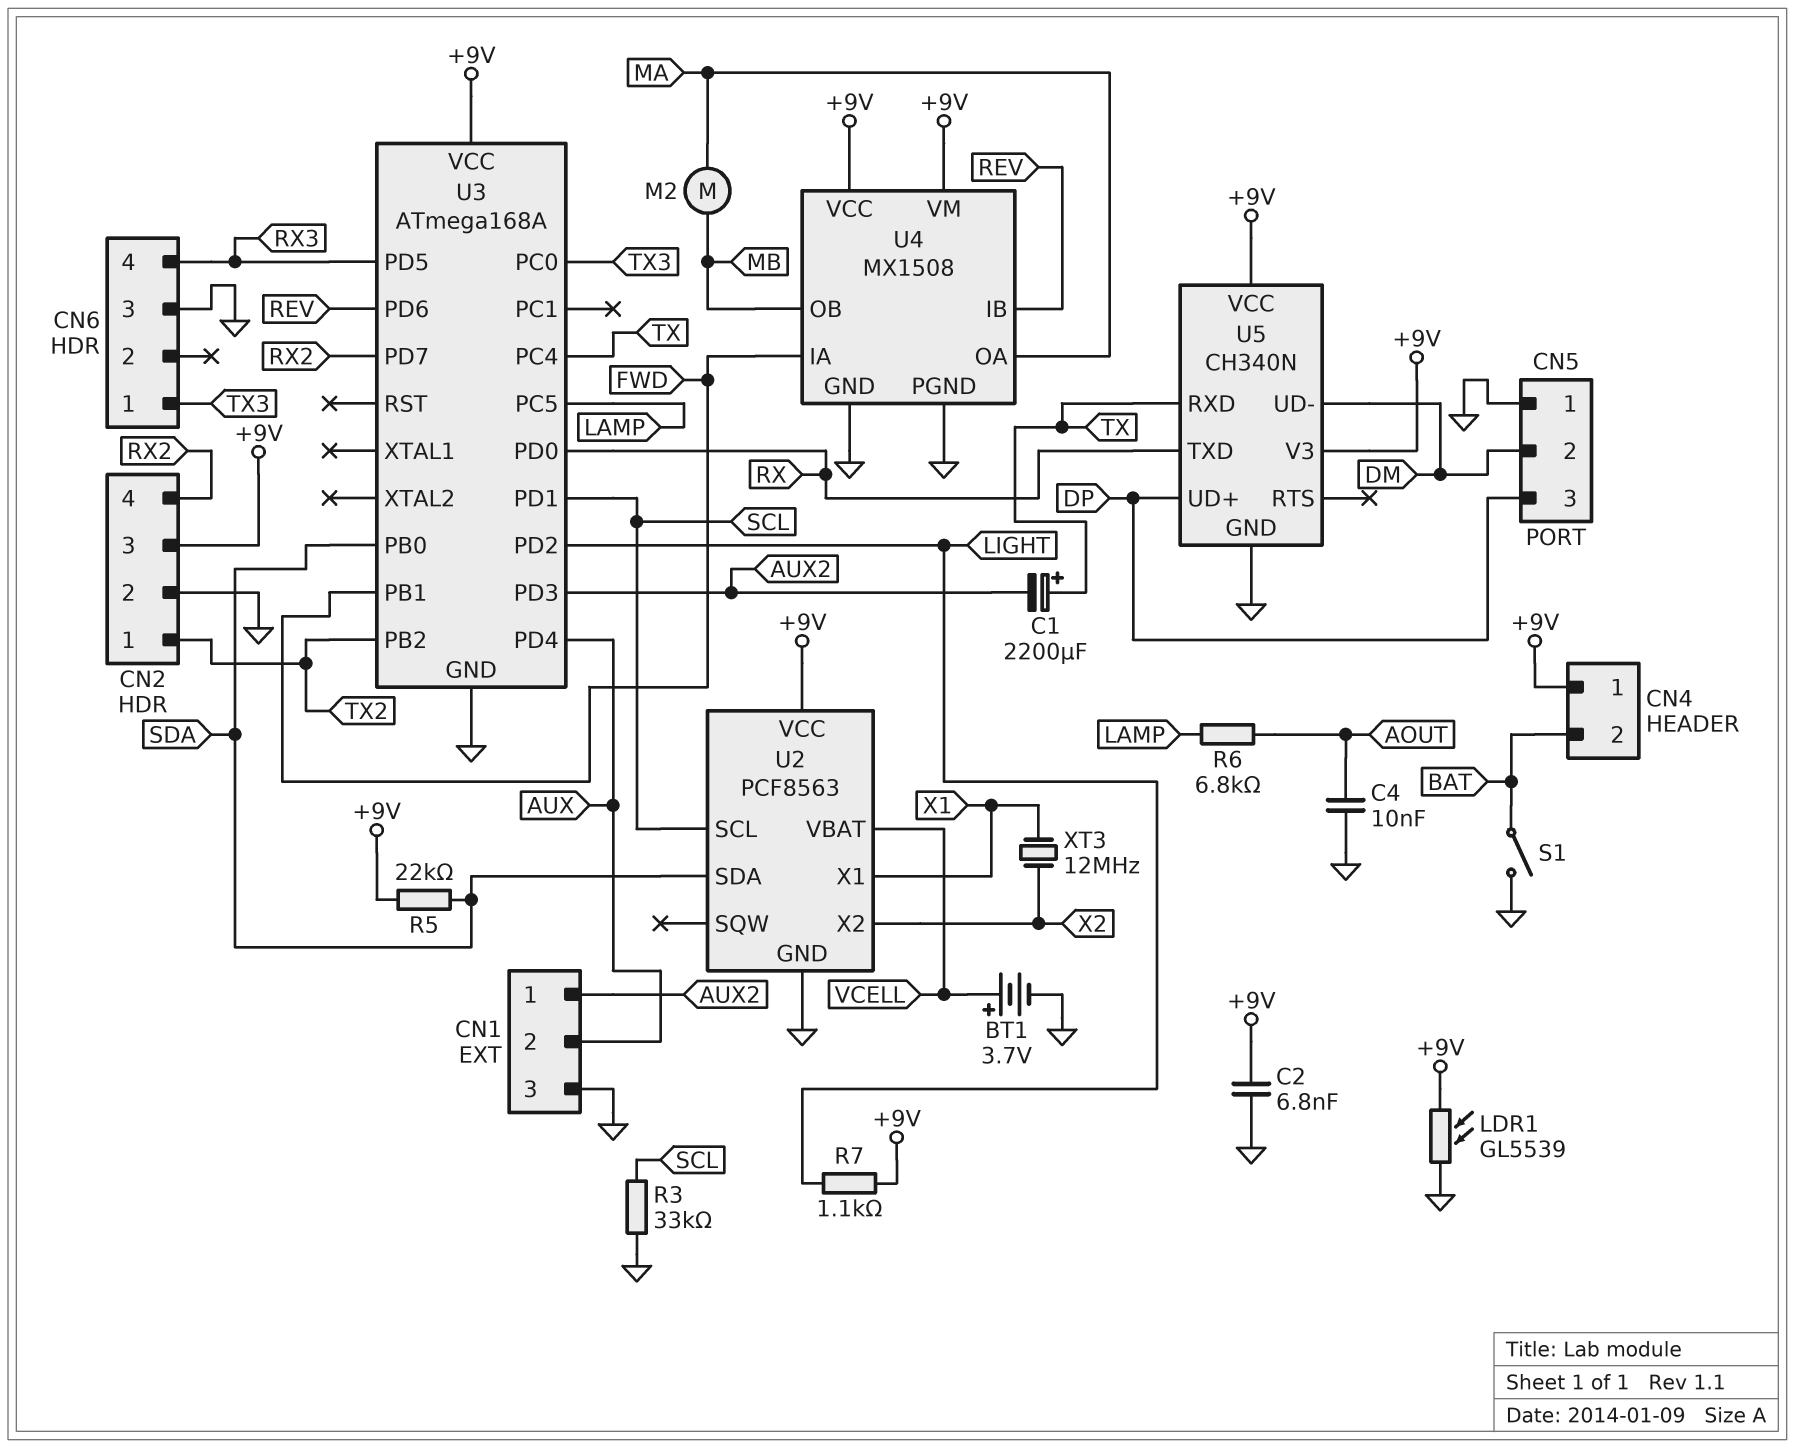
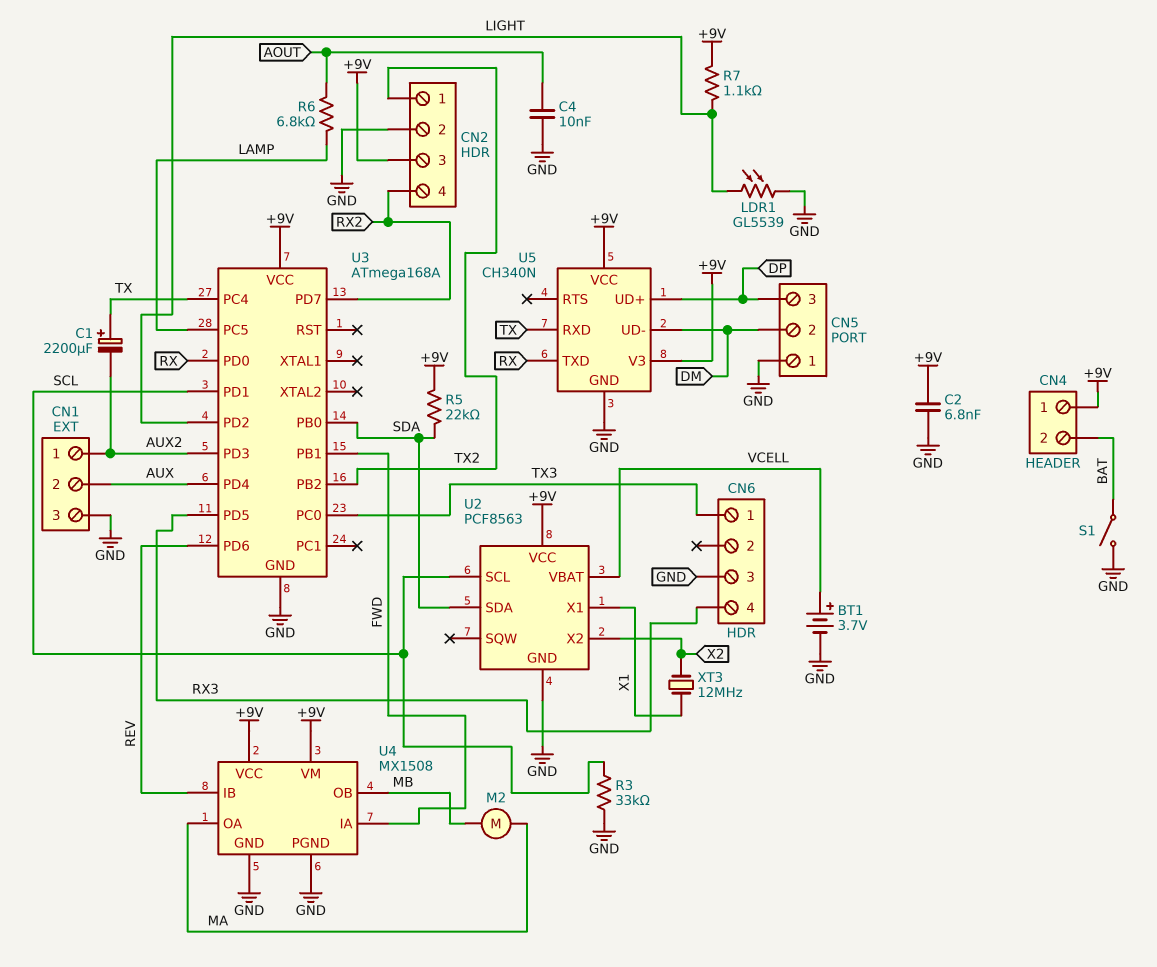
LDR1: GL5539 (+9V, GND) -> GL5539 (GND, LIGHT)

